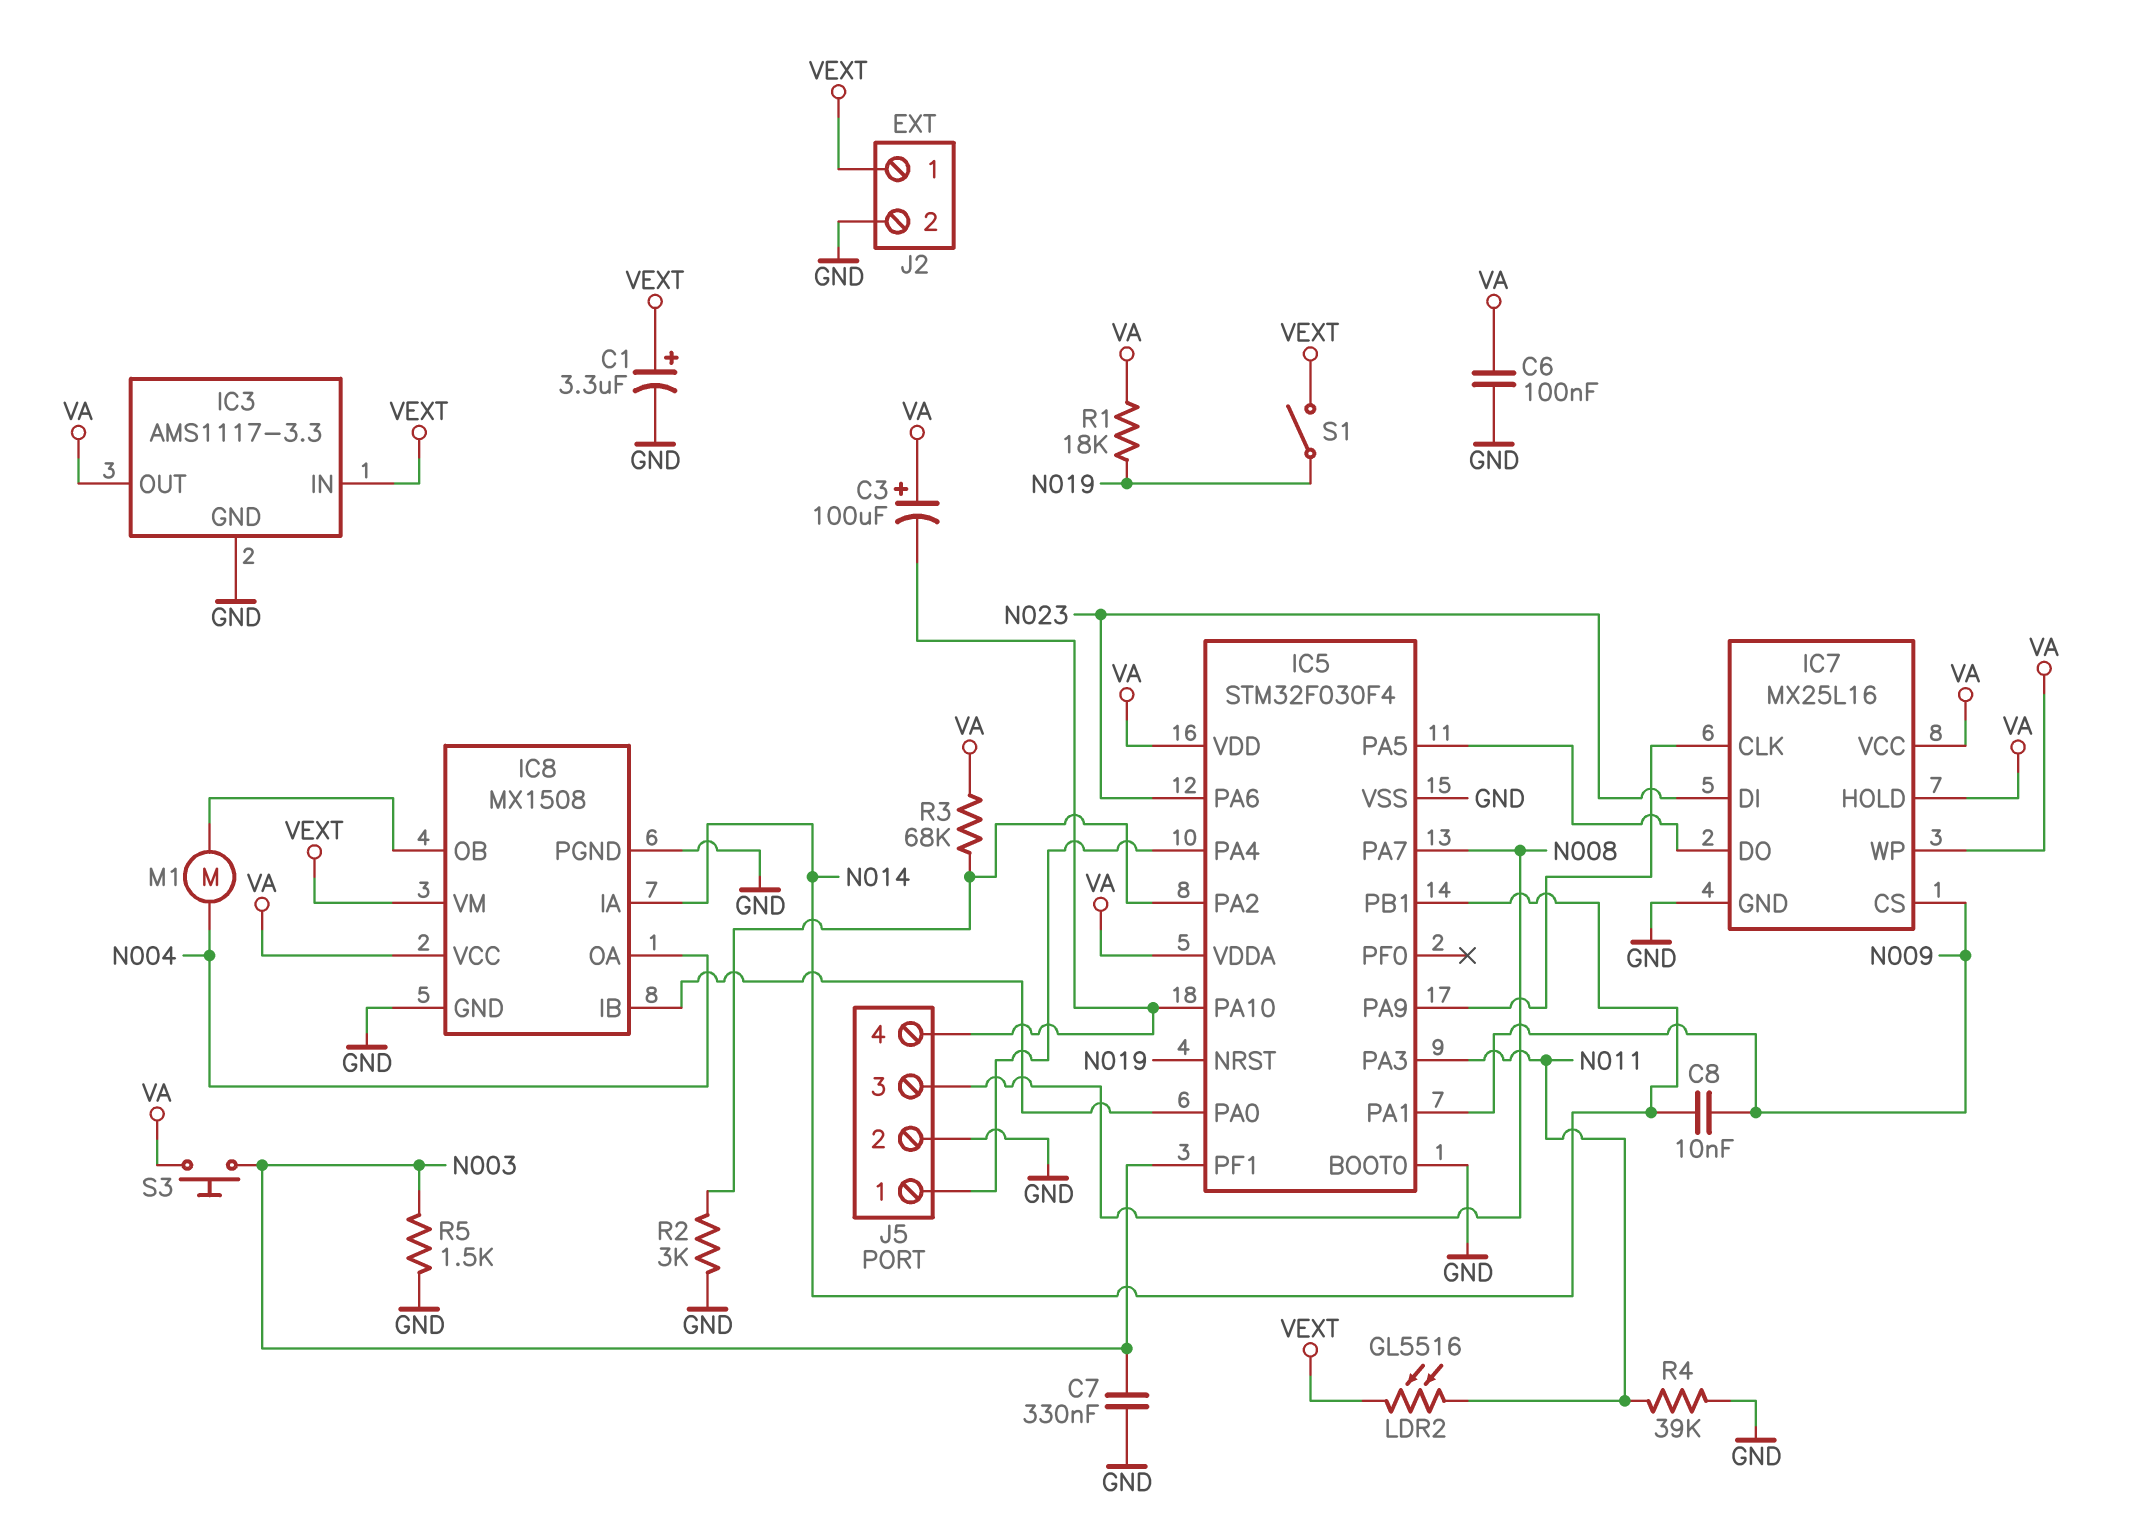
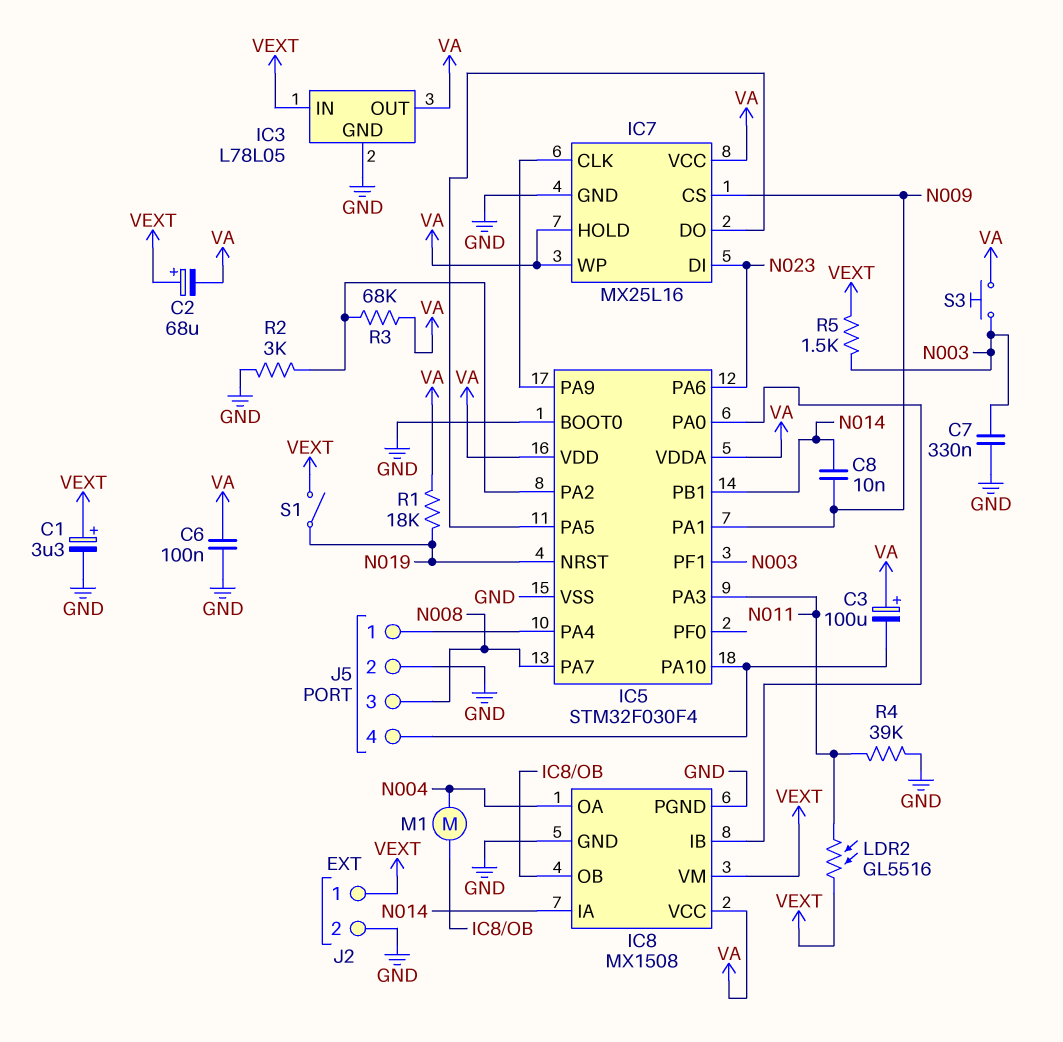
C2: none -> 68uF (plus VEXT, minus VA)
IC3: AMS1117-3.3 -> L78L05
R5: 1.5k (GND, N003) -> 1.5k (N003, VEXT)

